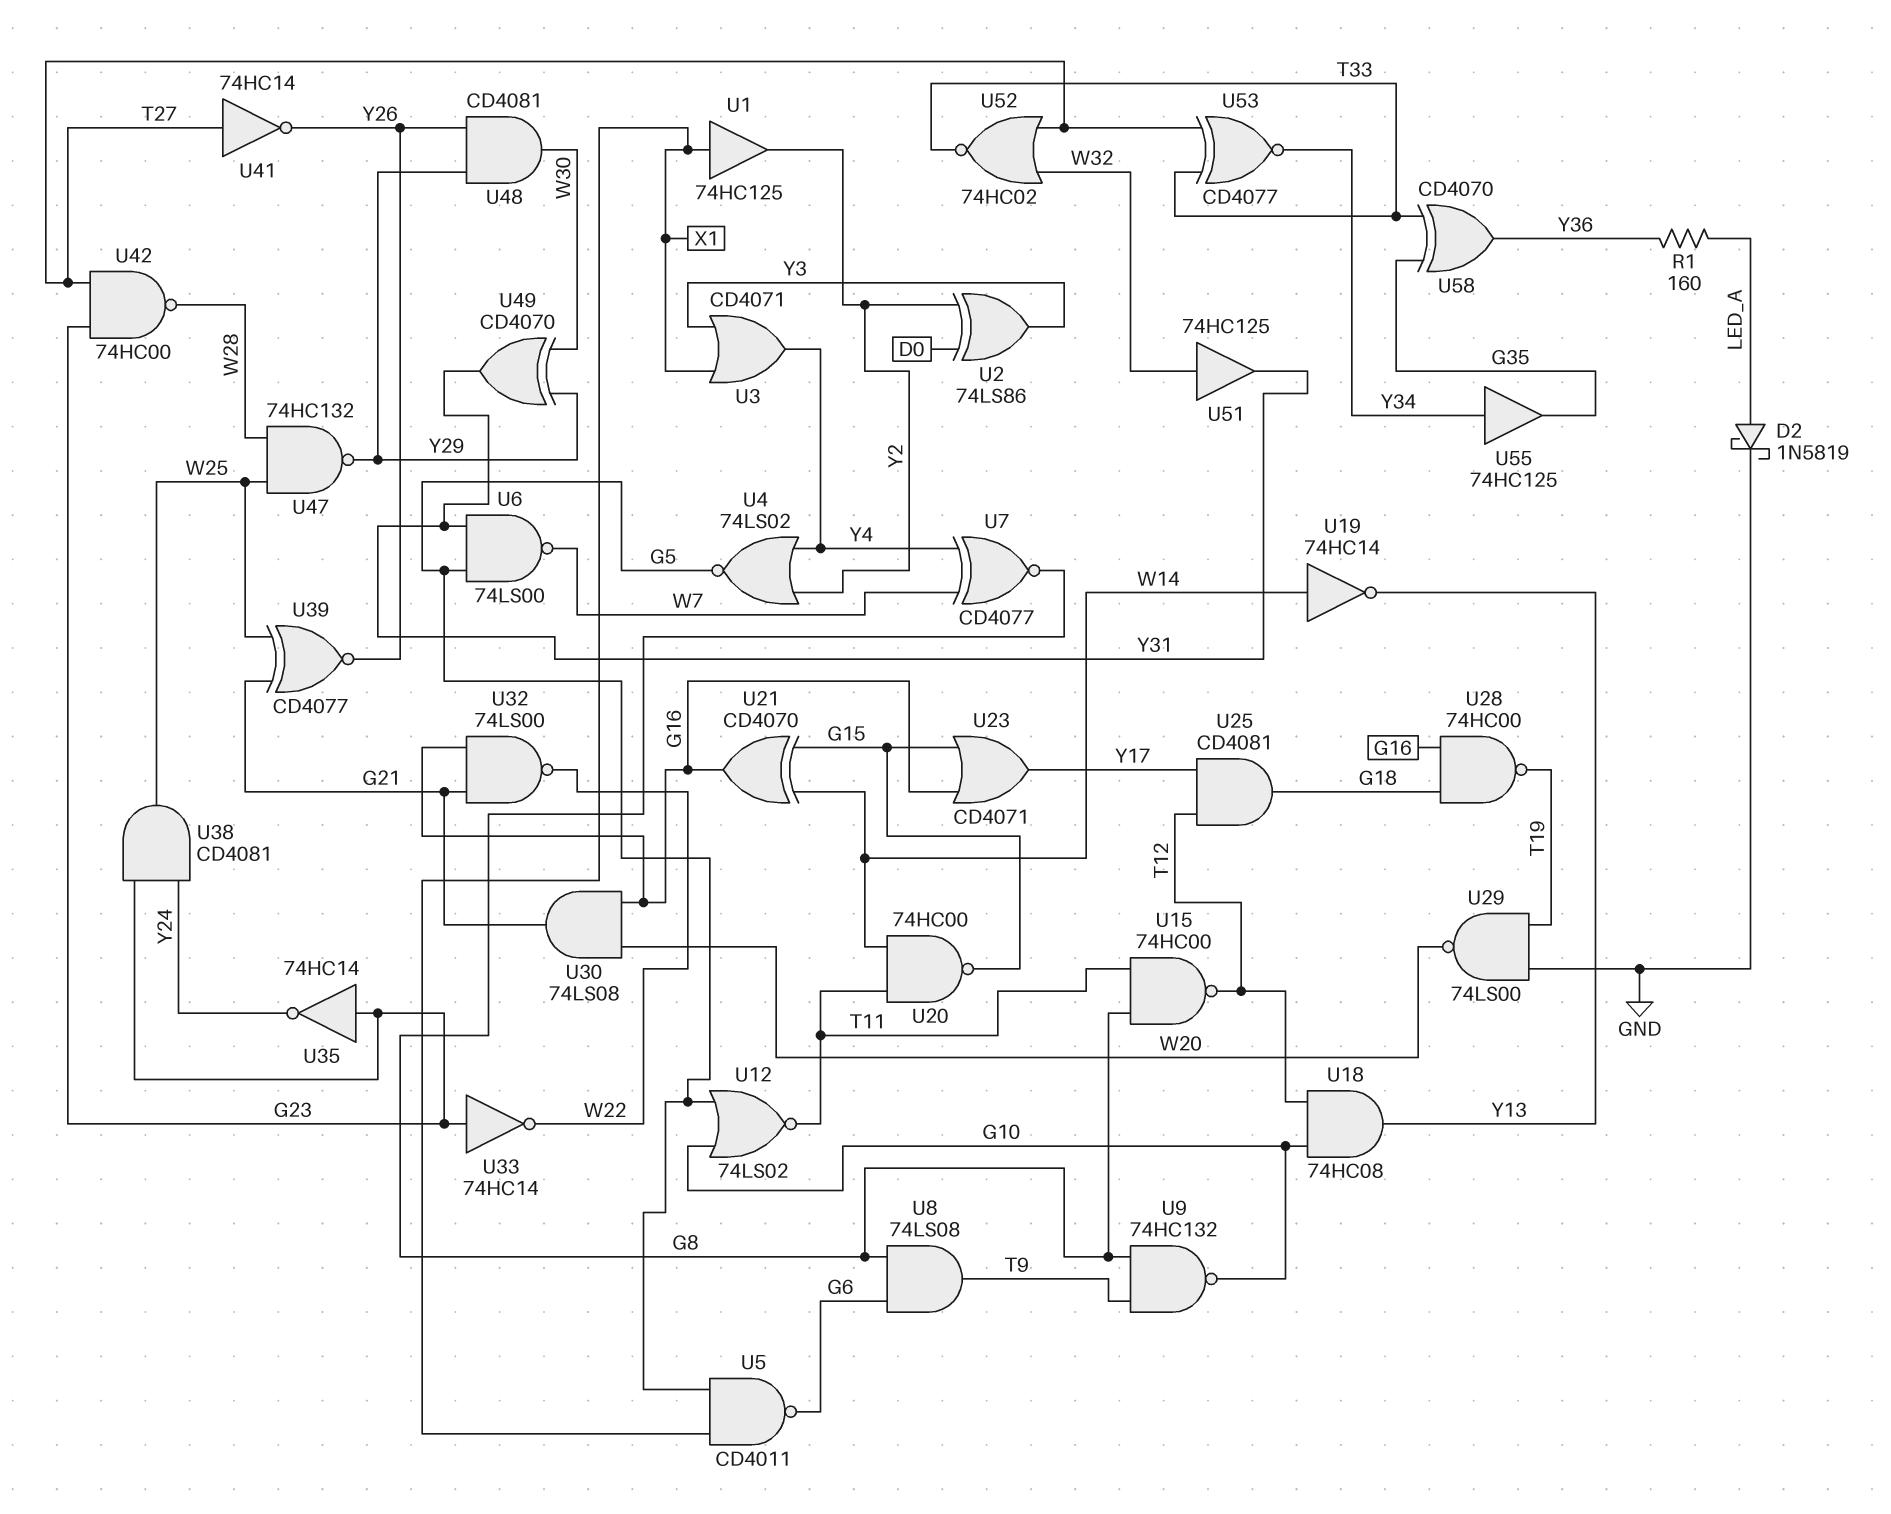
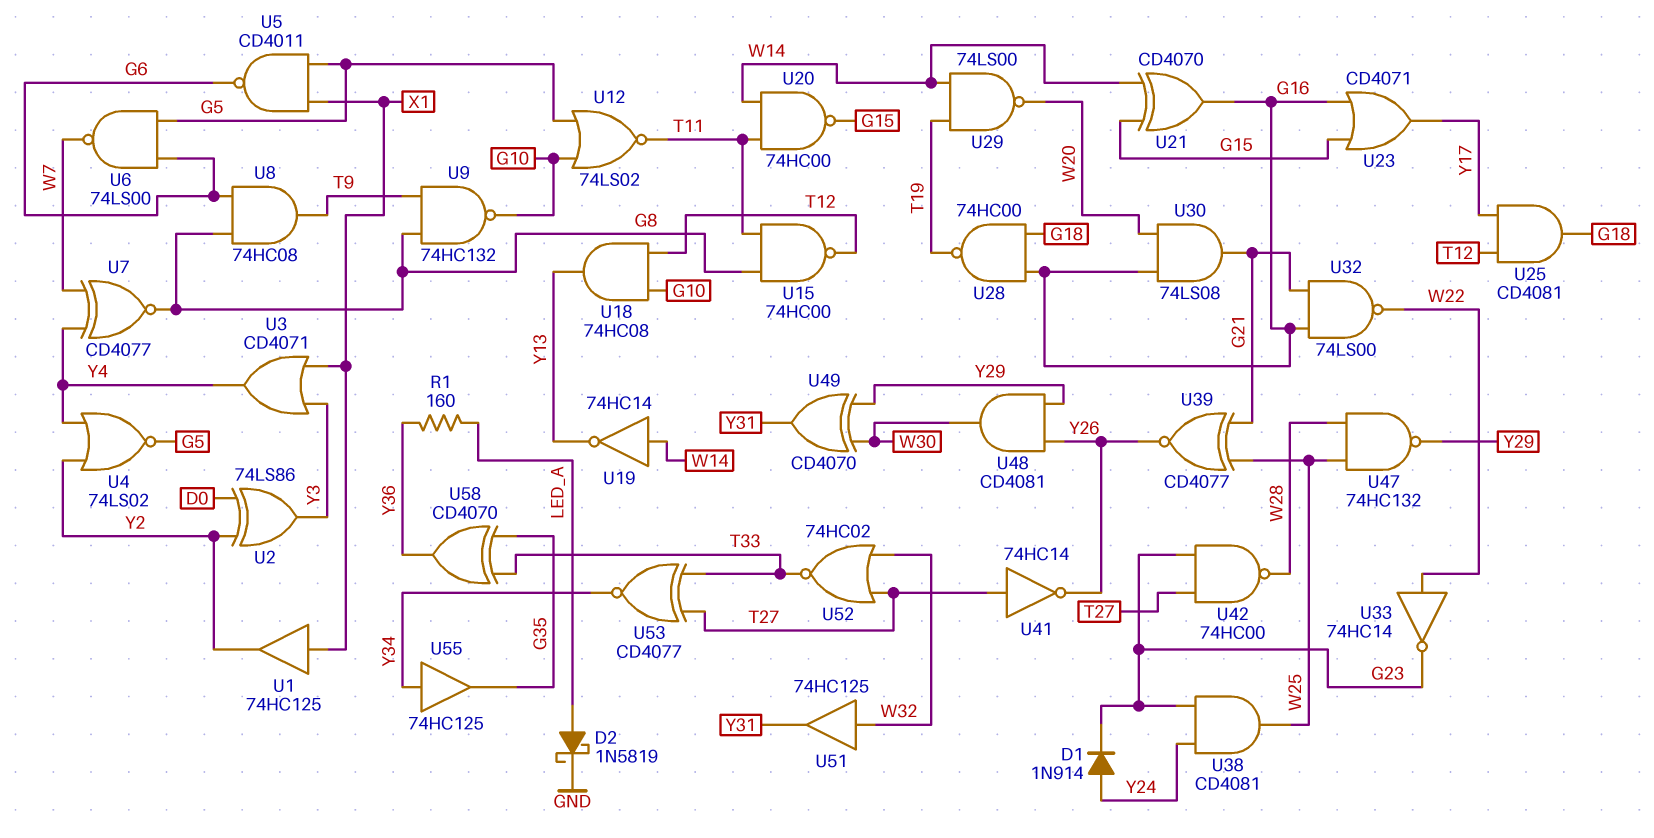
D1: none -> diode 1N914 (A Y24, K G23)
U6: NAND 74LS00 (in G5, in Y31, out W7) -> NAND 74LS00 (in G5, in G6, out W7)
U8: AND 74LS08 (in G6, in G8, out T9) -> AND 74HC08 (in G6, in G8, out T9)
U29: NAND 74LS00 (in GND, in T19, out W20) -> NAND 74LS00 (in T19, in W14, out W20)
U33: NOT 74HC14 (in G23, out W22) -> NOT 74HC14 (in W22, out G23)
U35: NOT 74HC14 (in G23, out Y24) -> none

